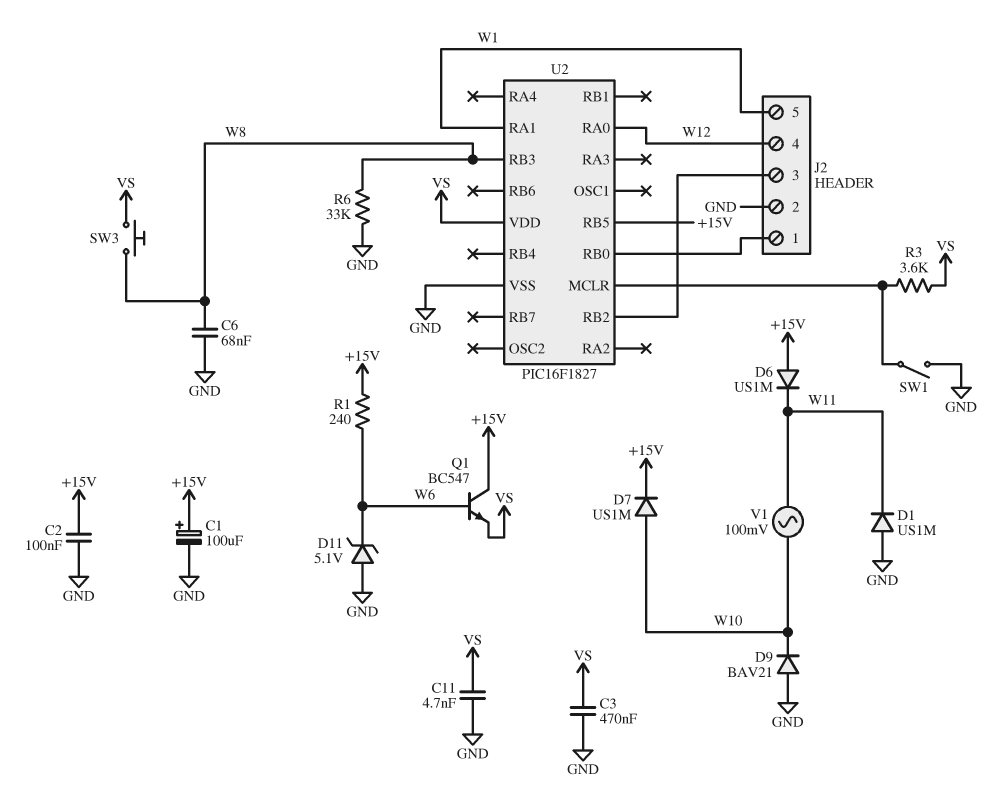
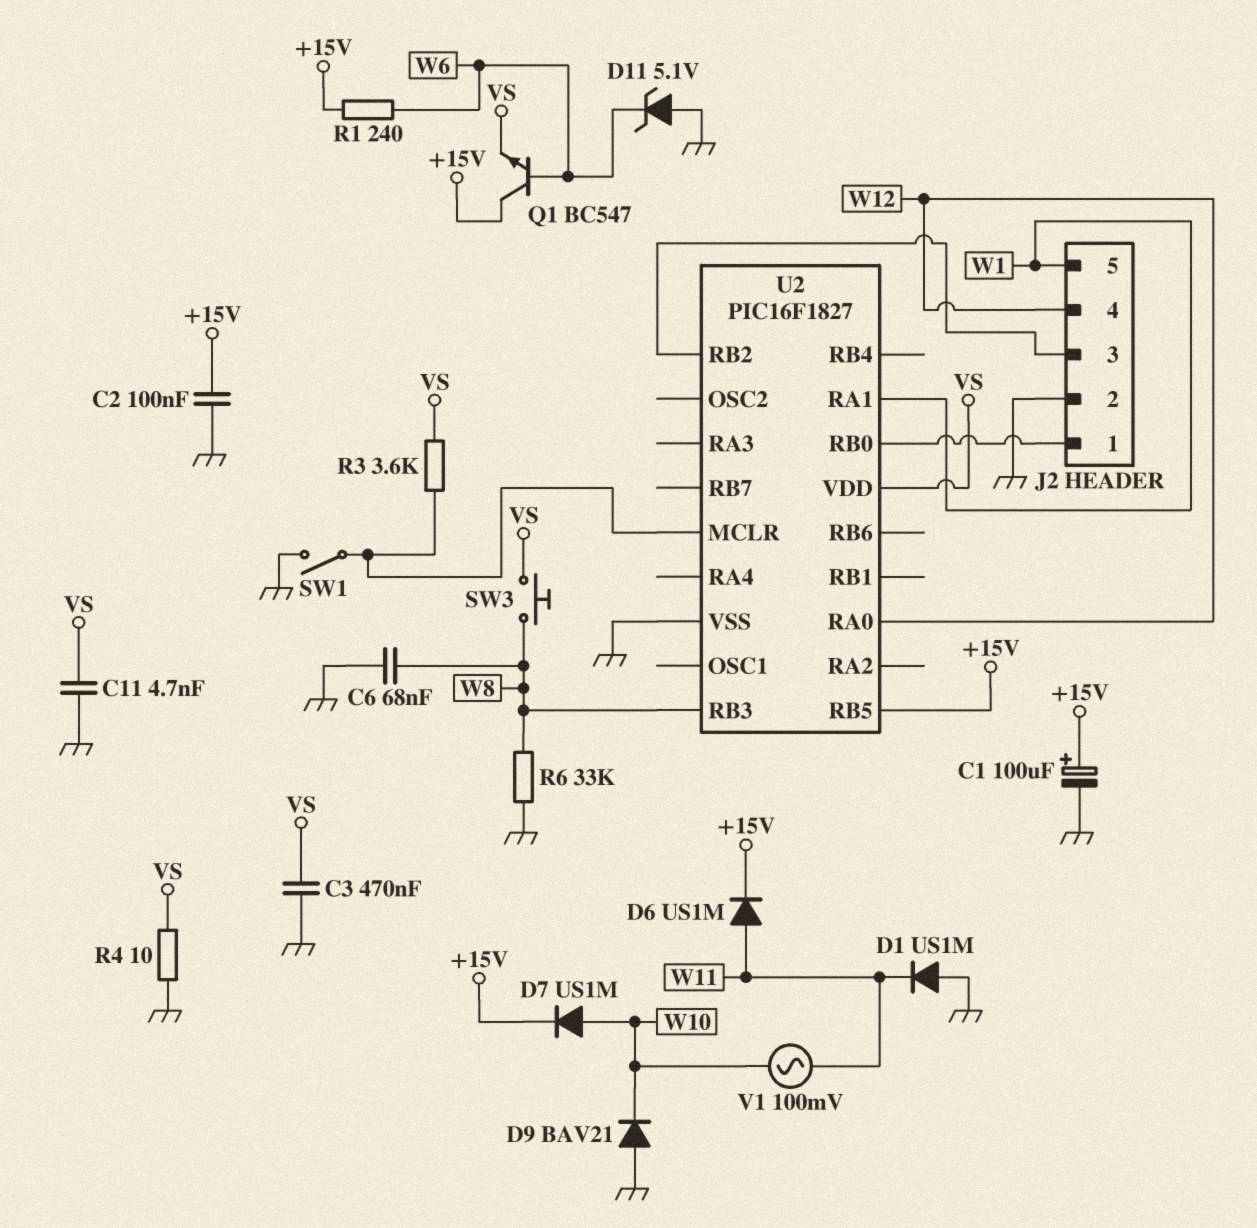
D6: diode US1M (A +15V, K W11) -> diode US1M (A W11, K +15V)
R4: none -> 10 (GND, VS)

